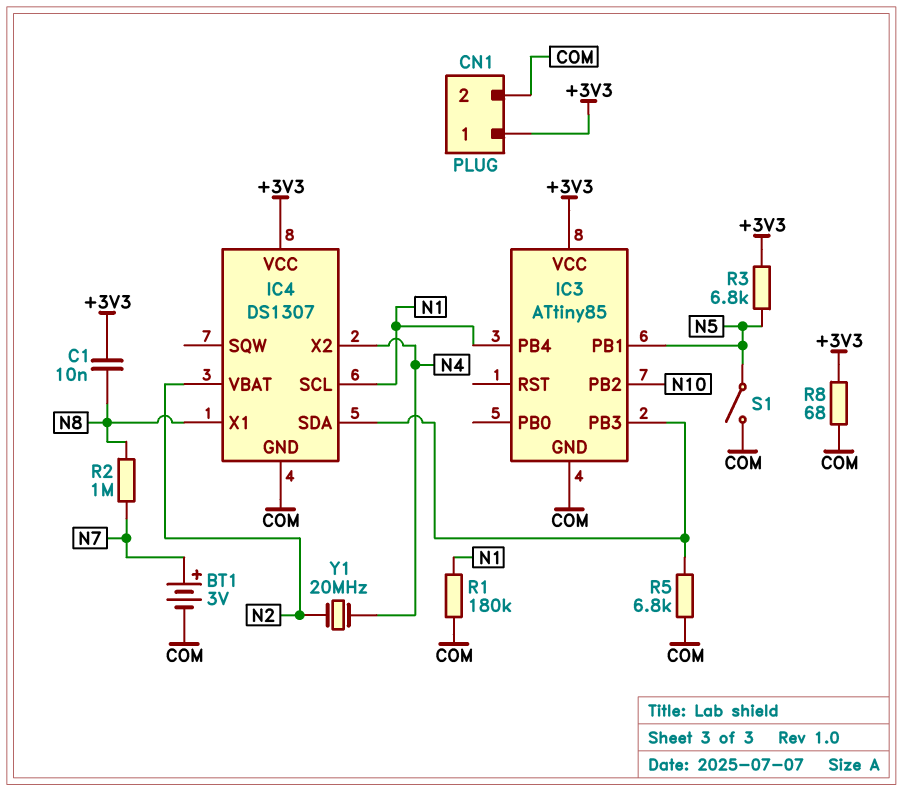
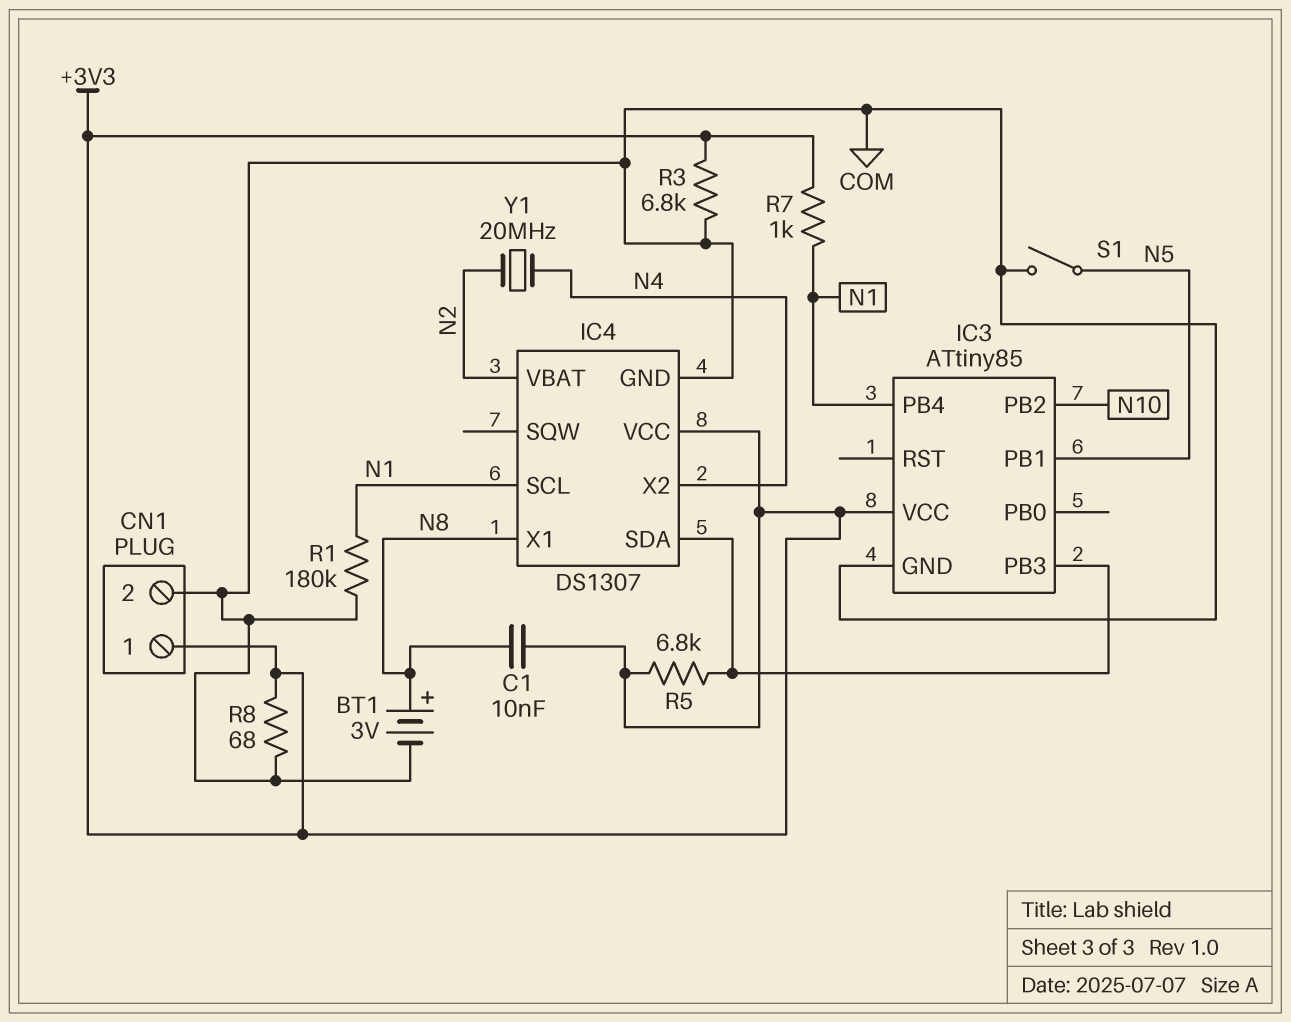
BT1: 3V (plus N7, minus COM) -> 3V (plus N8, minus COM)
R2: 1M (N7, N8) -> none
R3: 6.8k (+3V3, N5) -> 6.8k (+3V3, COM)
R5: 6.8k (COM, IC3/PB3) -> 6.8k (+3V3, IC3/PB3)
R7: none -> 1k (+3V3, N1)

